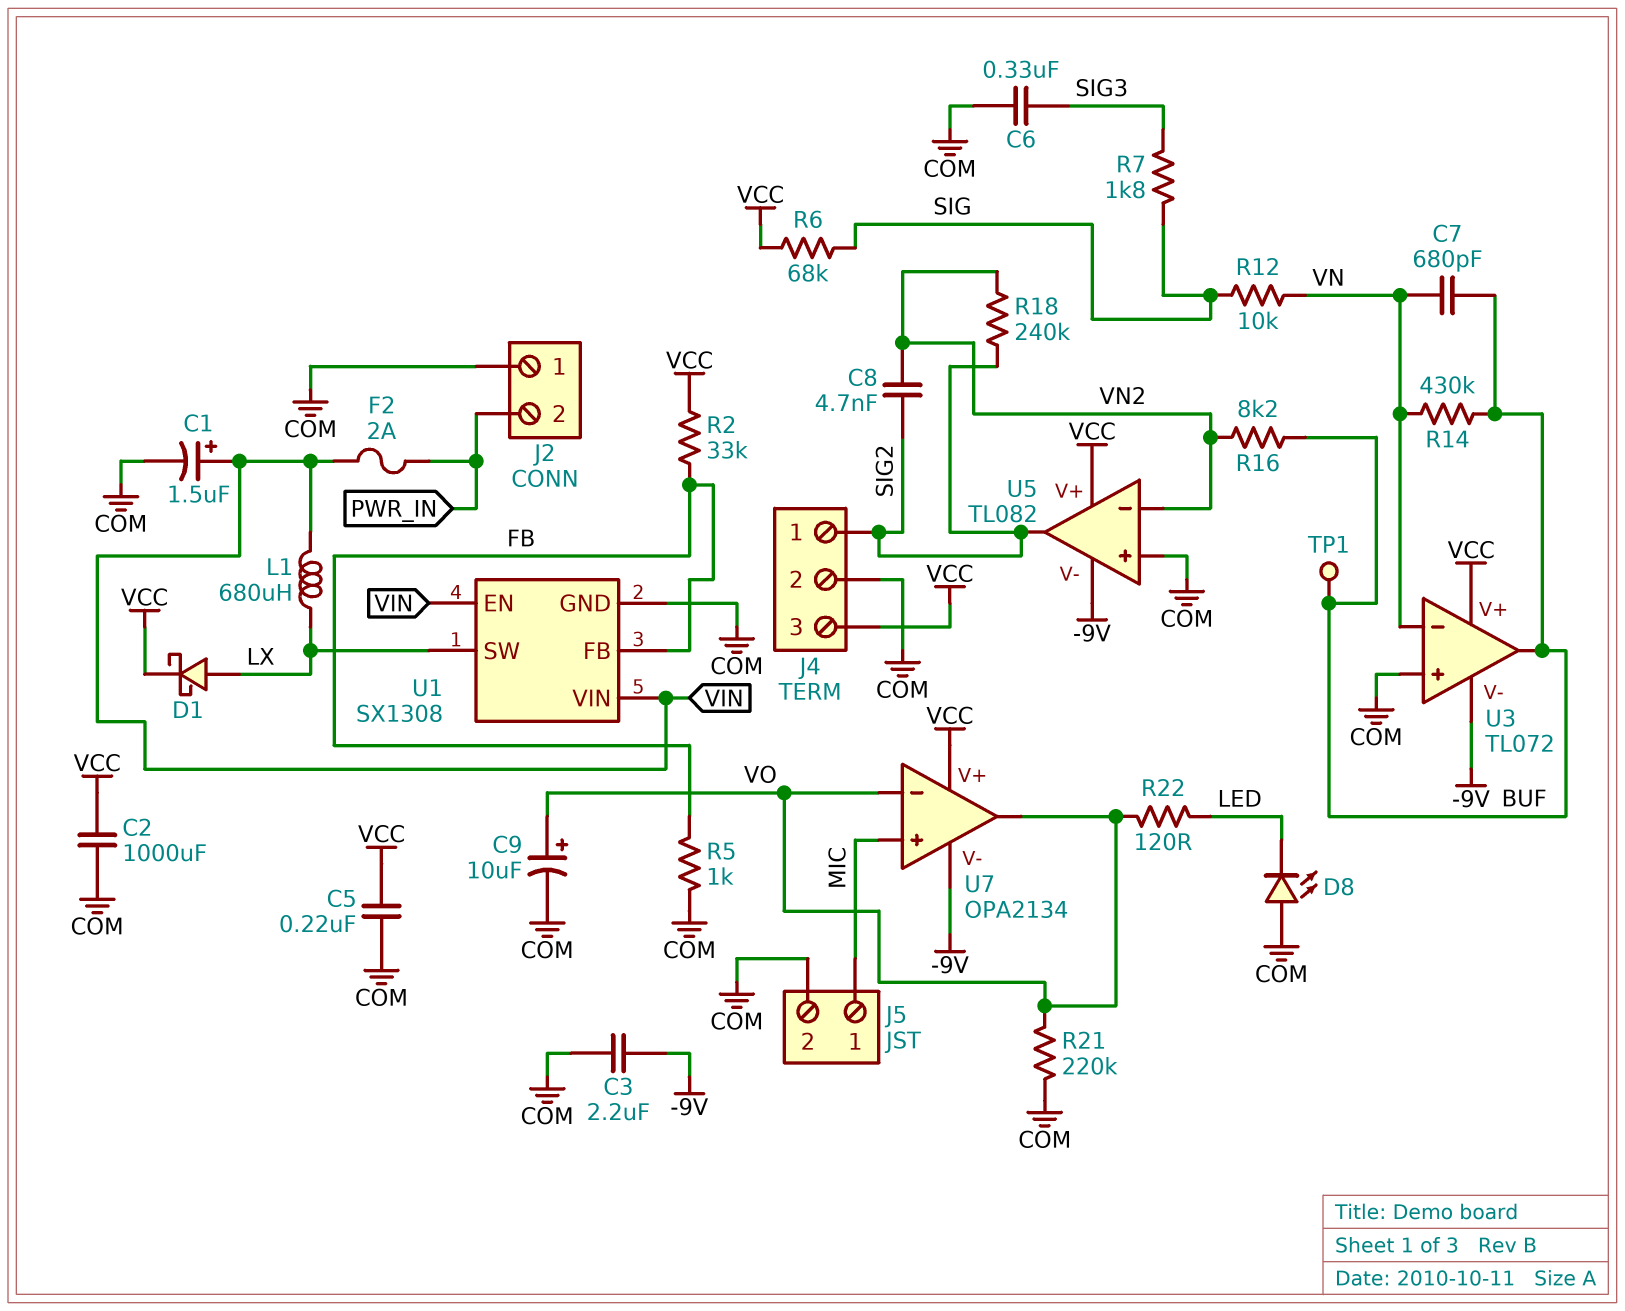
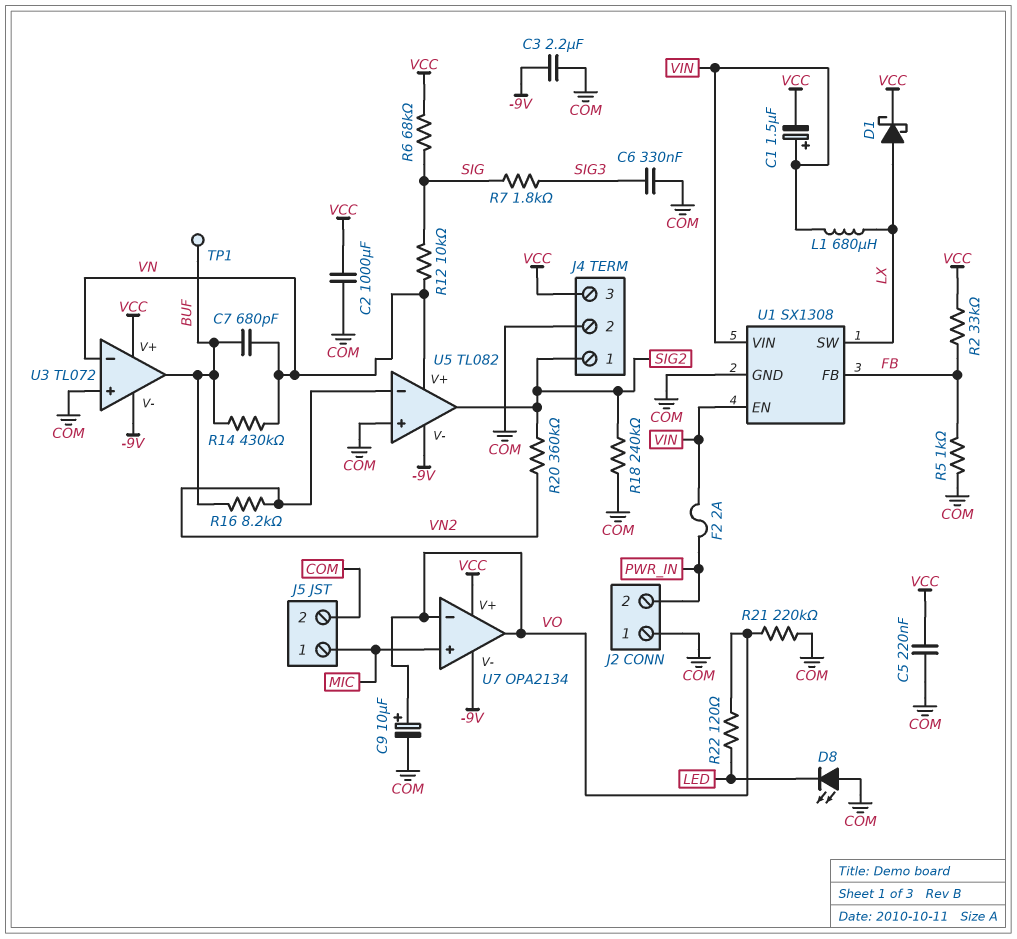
C1: 1.5uF (plus VIN, minus COM) -> 1.5uF (plus VIN, minus VCC)
C8: 4.7nF (SIG2, VN2) -> none
R18: 240k (SIG2, VN2) -> 240k (COM, SIG2)
R20: none -> 360k (SIG2, VN2)
U5 pin V+: VCC -> VN

